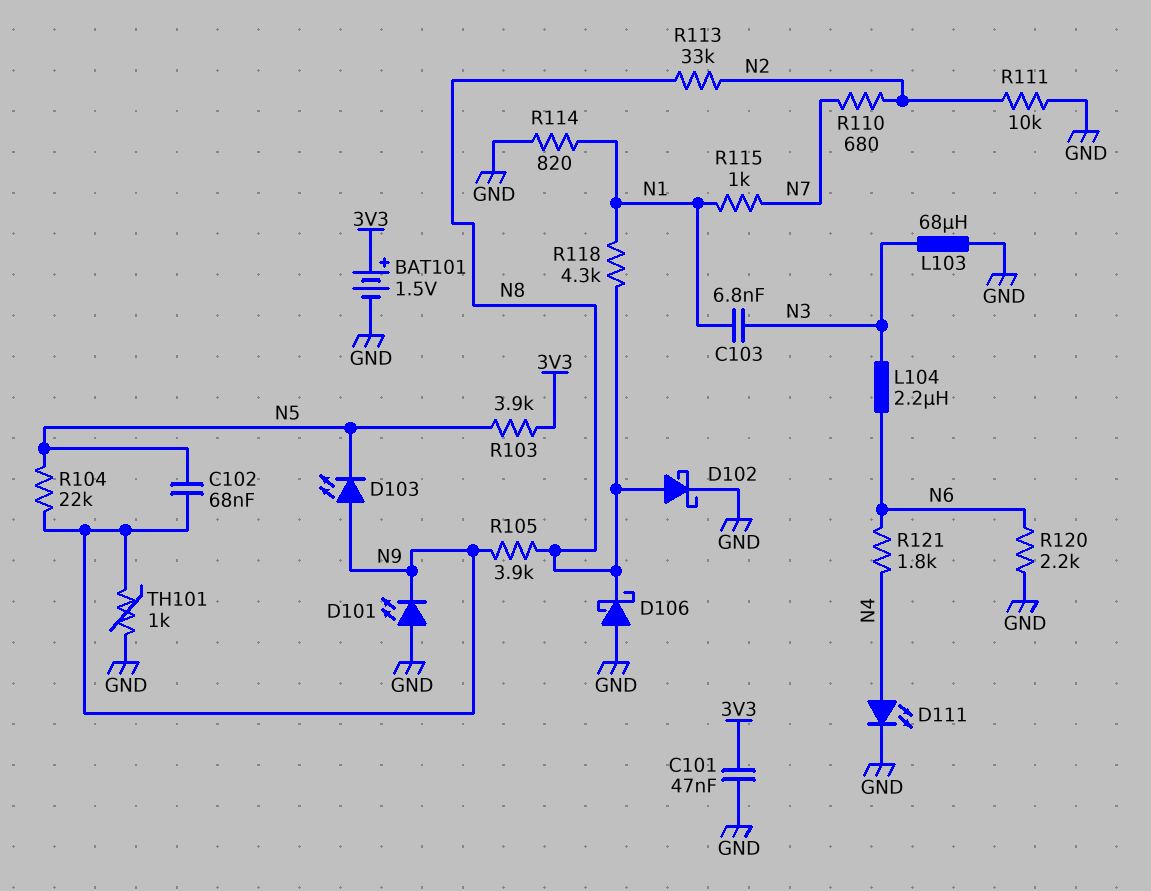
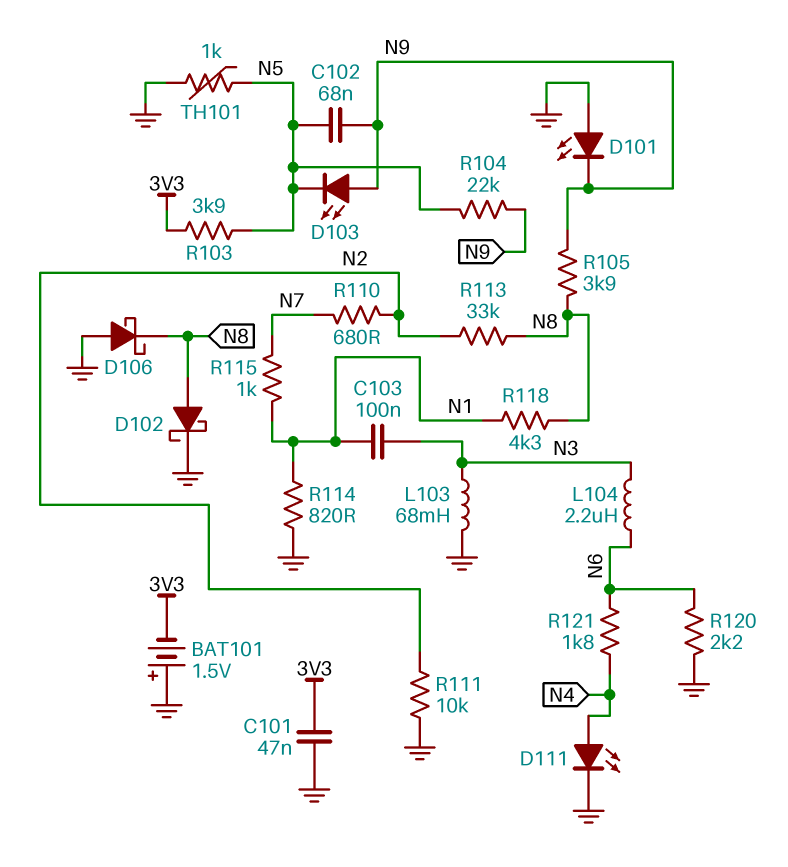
BAT101: 1.5V (plus 3V3, minus GND) -> 1.5V (plus GND, minus 3V3)
C103: 6.8nF (N1, N3) -> 100nF (N1, N3)
L103: 68uH (GND, N3) -> 68mH (GND, N3)
TH101: 1k (GND, N9) -> 1k (GND, N5)

